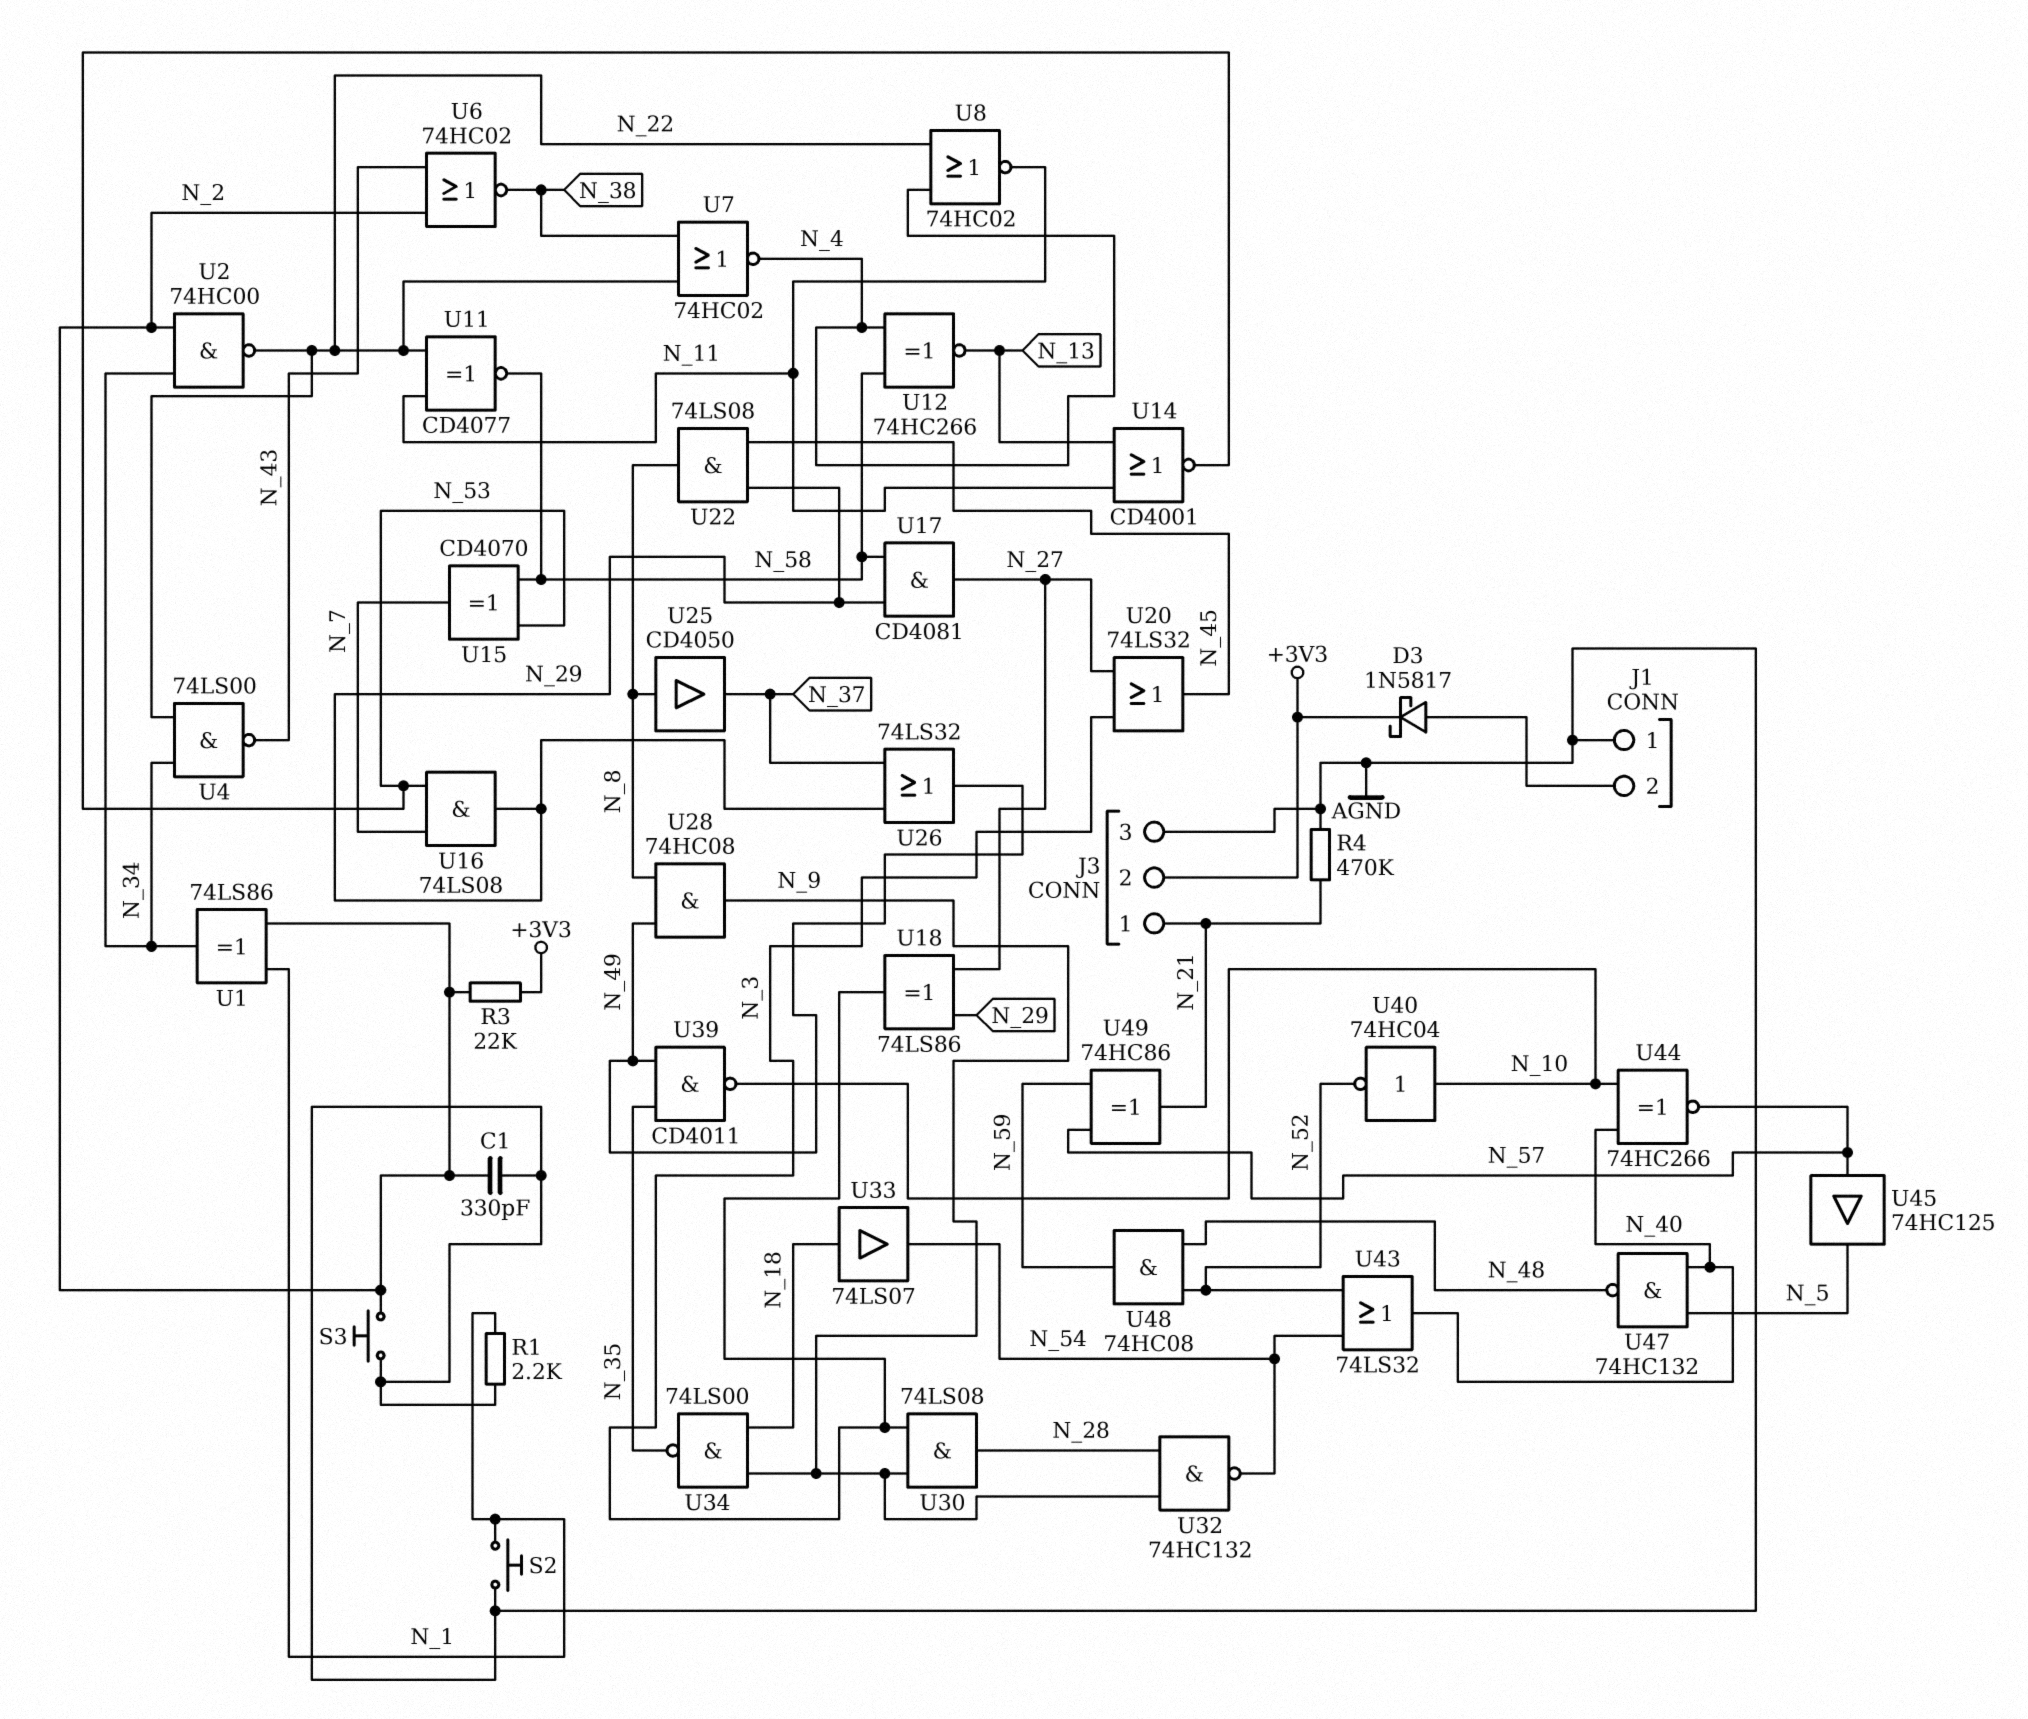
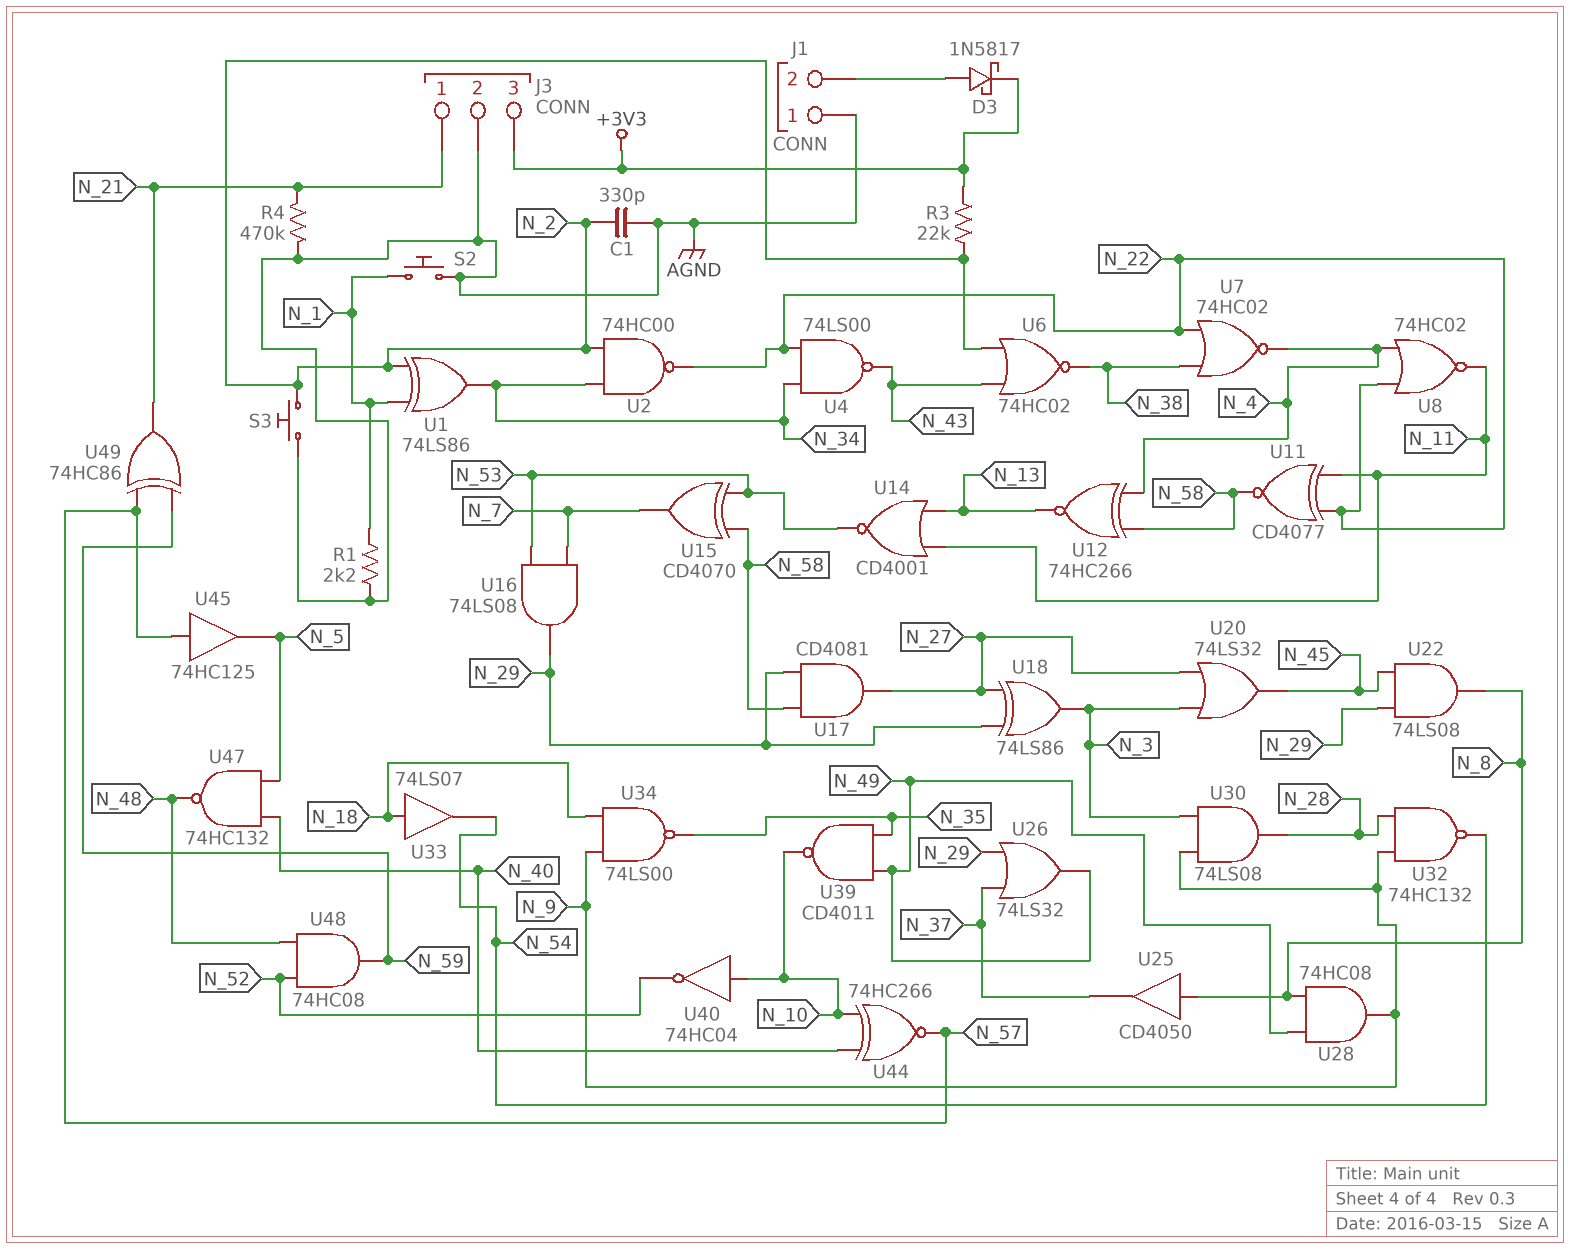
J3 pin 2: +3V3 -> AGND
J3 pin 3: AGND -> +3V3
U43: OR 74LS32 (in N_52, in N_54, out N_40) -> none

